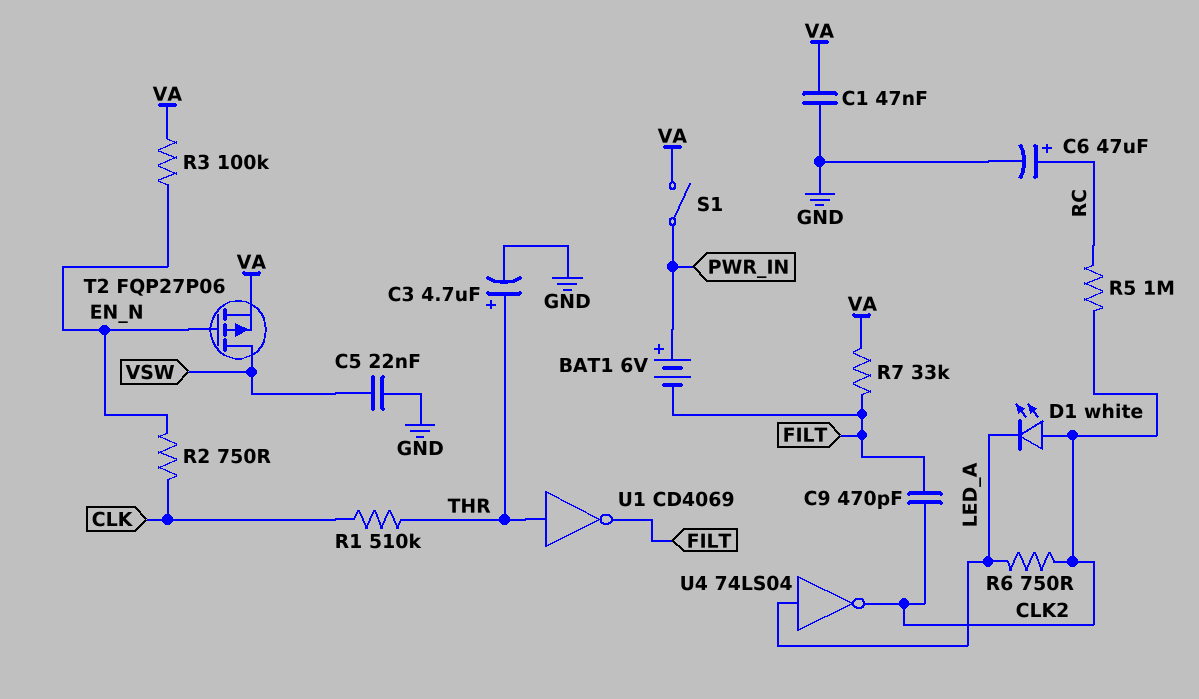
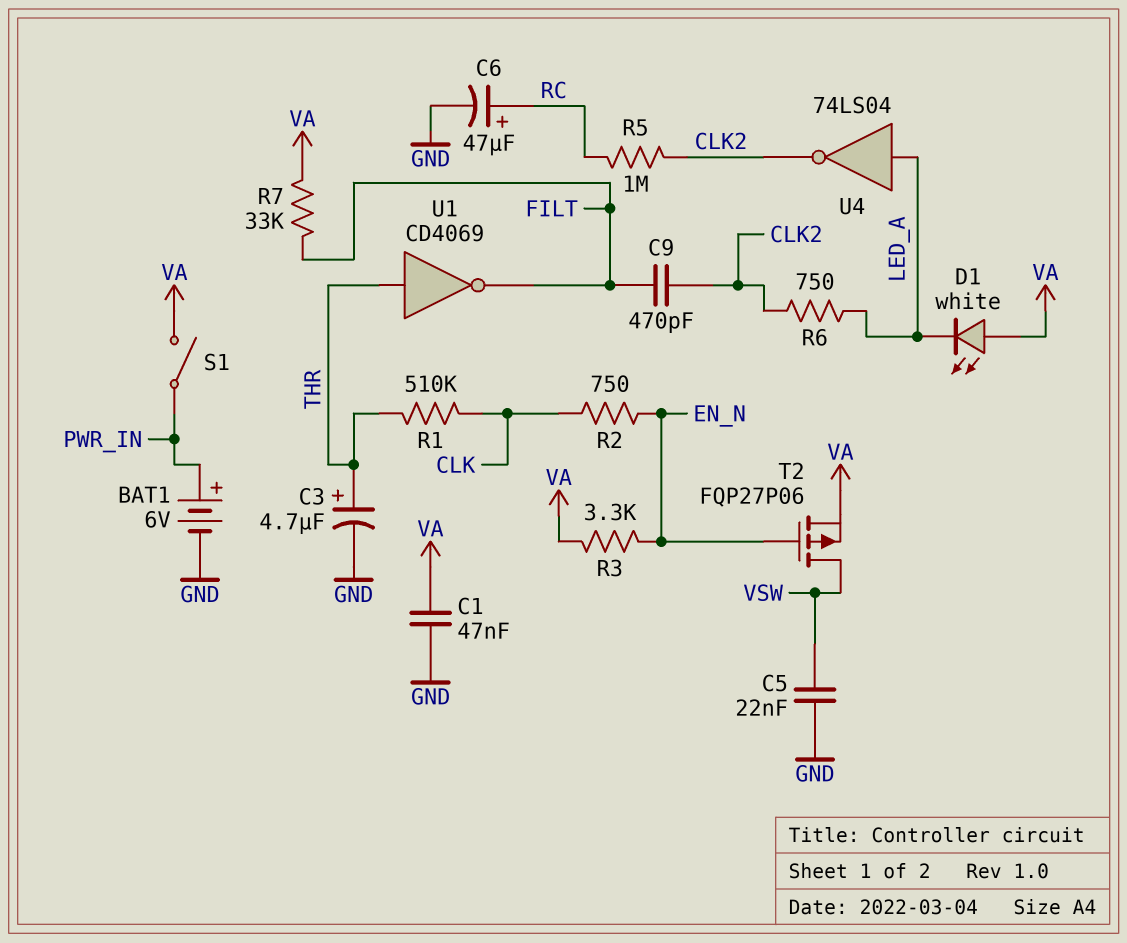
BAT1: 6V (plus PWR_IN, minus FILT) -> 6V (plus PWR_IN, minus GND)
D1: LED white (A CLK2, K LED_A) -> LED white (A VA, K LED_A)
R3: 100k (EN_N, VA) -> 3.3k (EN_N, VA)

